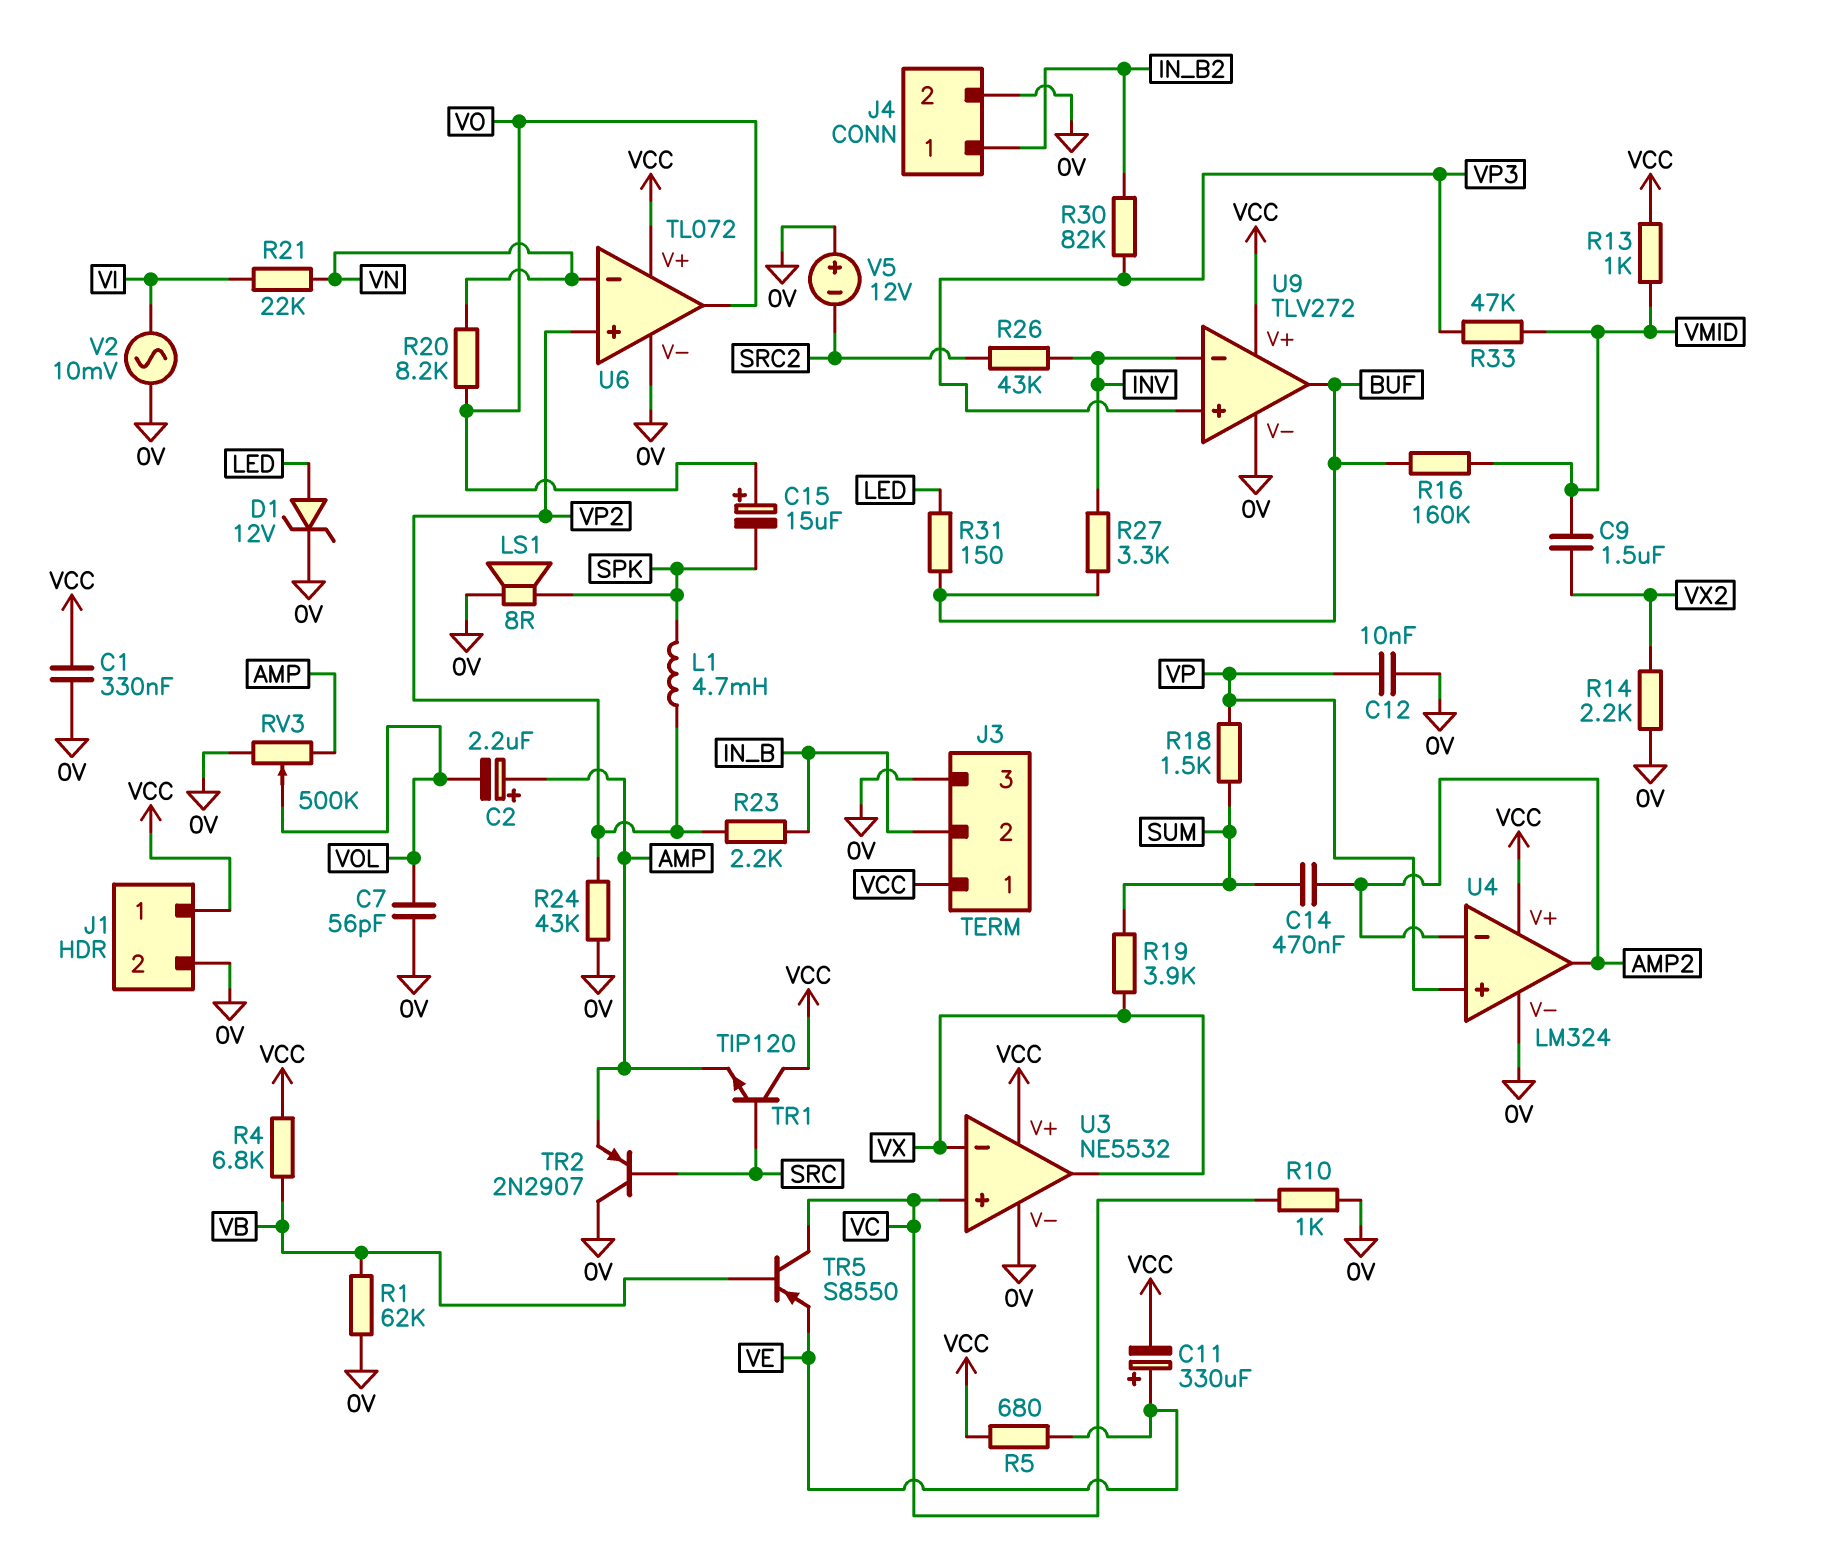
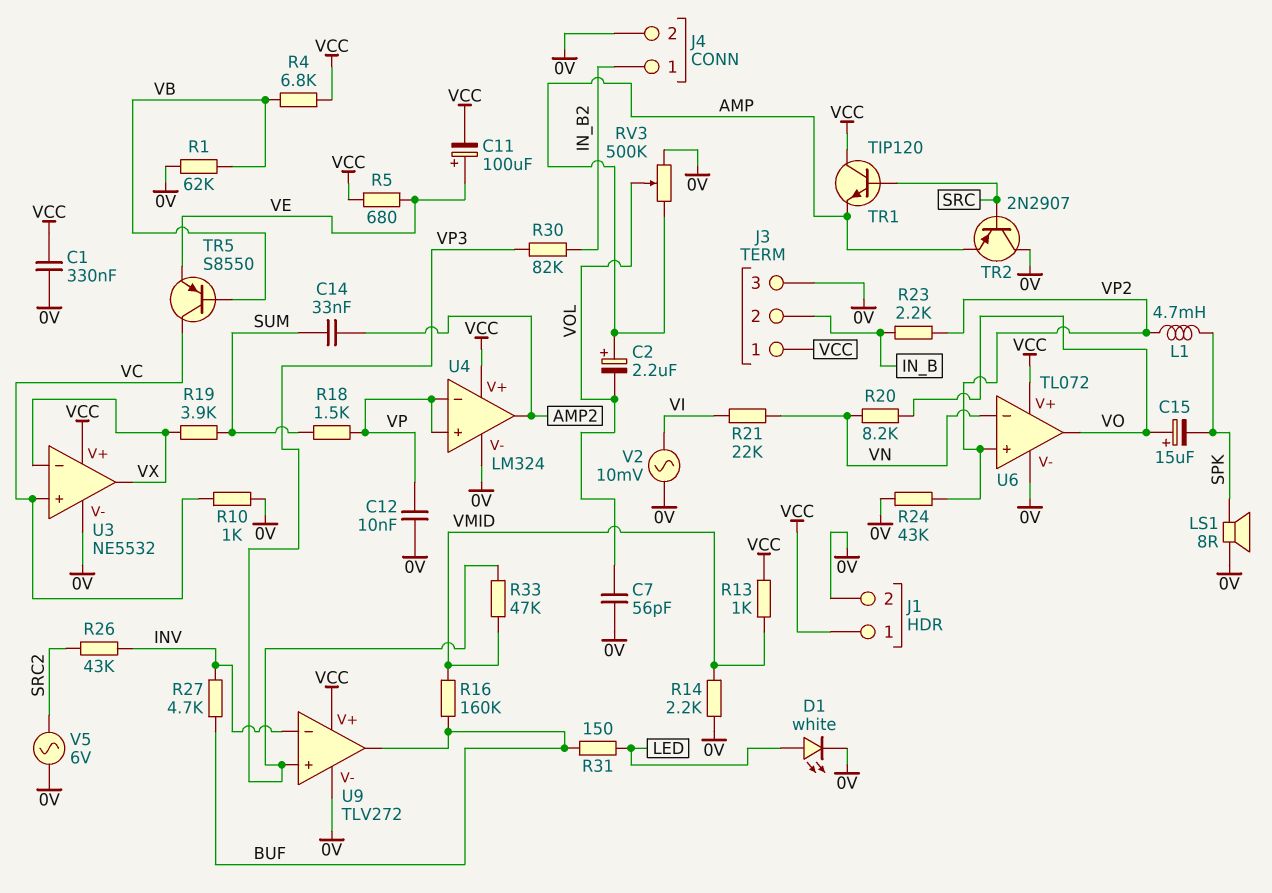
C9: 1.5uF (VMID, VX2) -> none
C11: 330uF (plus VE, minus VCC) -> 100uF (plus VE, minus VCC)
C14: 470nF (AMP2, SUM) -> 33nF (AMP2, SUM)
D1: zener 12V (A LED, K 0V) -> LED white (A LED, K 0V)
R14: 2.2k (0V, VX2) -> 2.2k (0V, VMID)
R27: 3.3k (BUF, INV) -> 4.7k (BUF, INV)
U4 pin in-: AMP2 -> VP
V5: 12V (plus 0V, minus SRC2) -> AC 6V (0V, SRC2)

